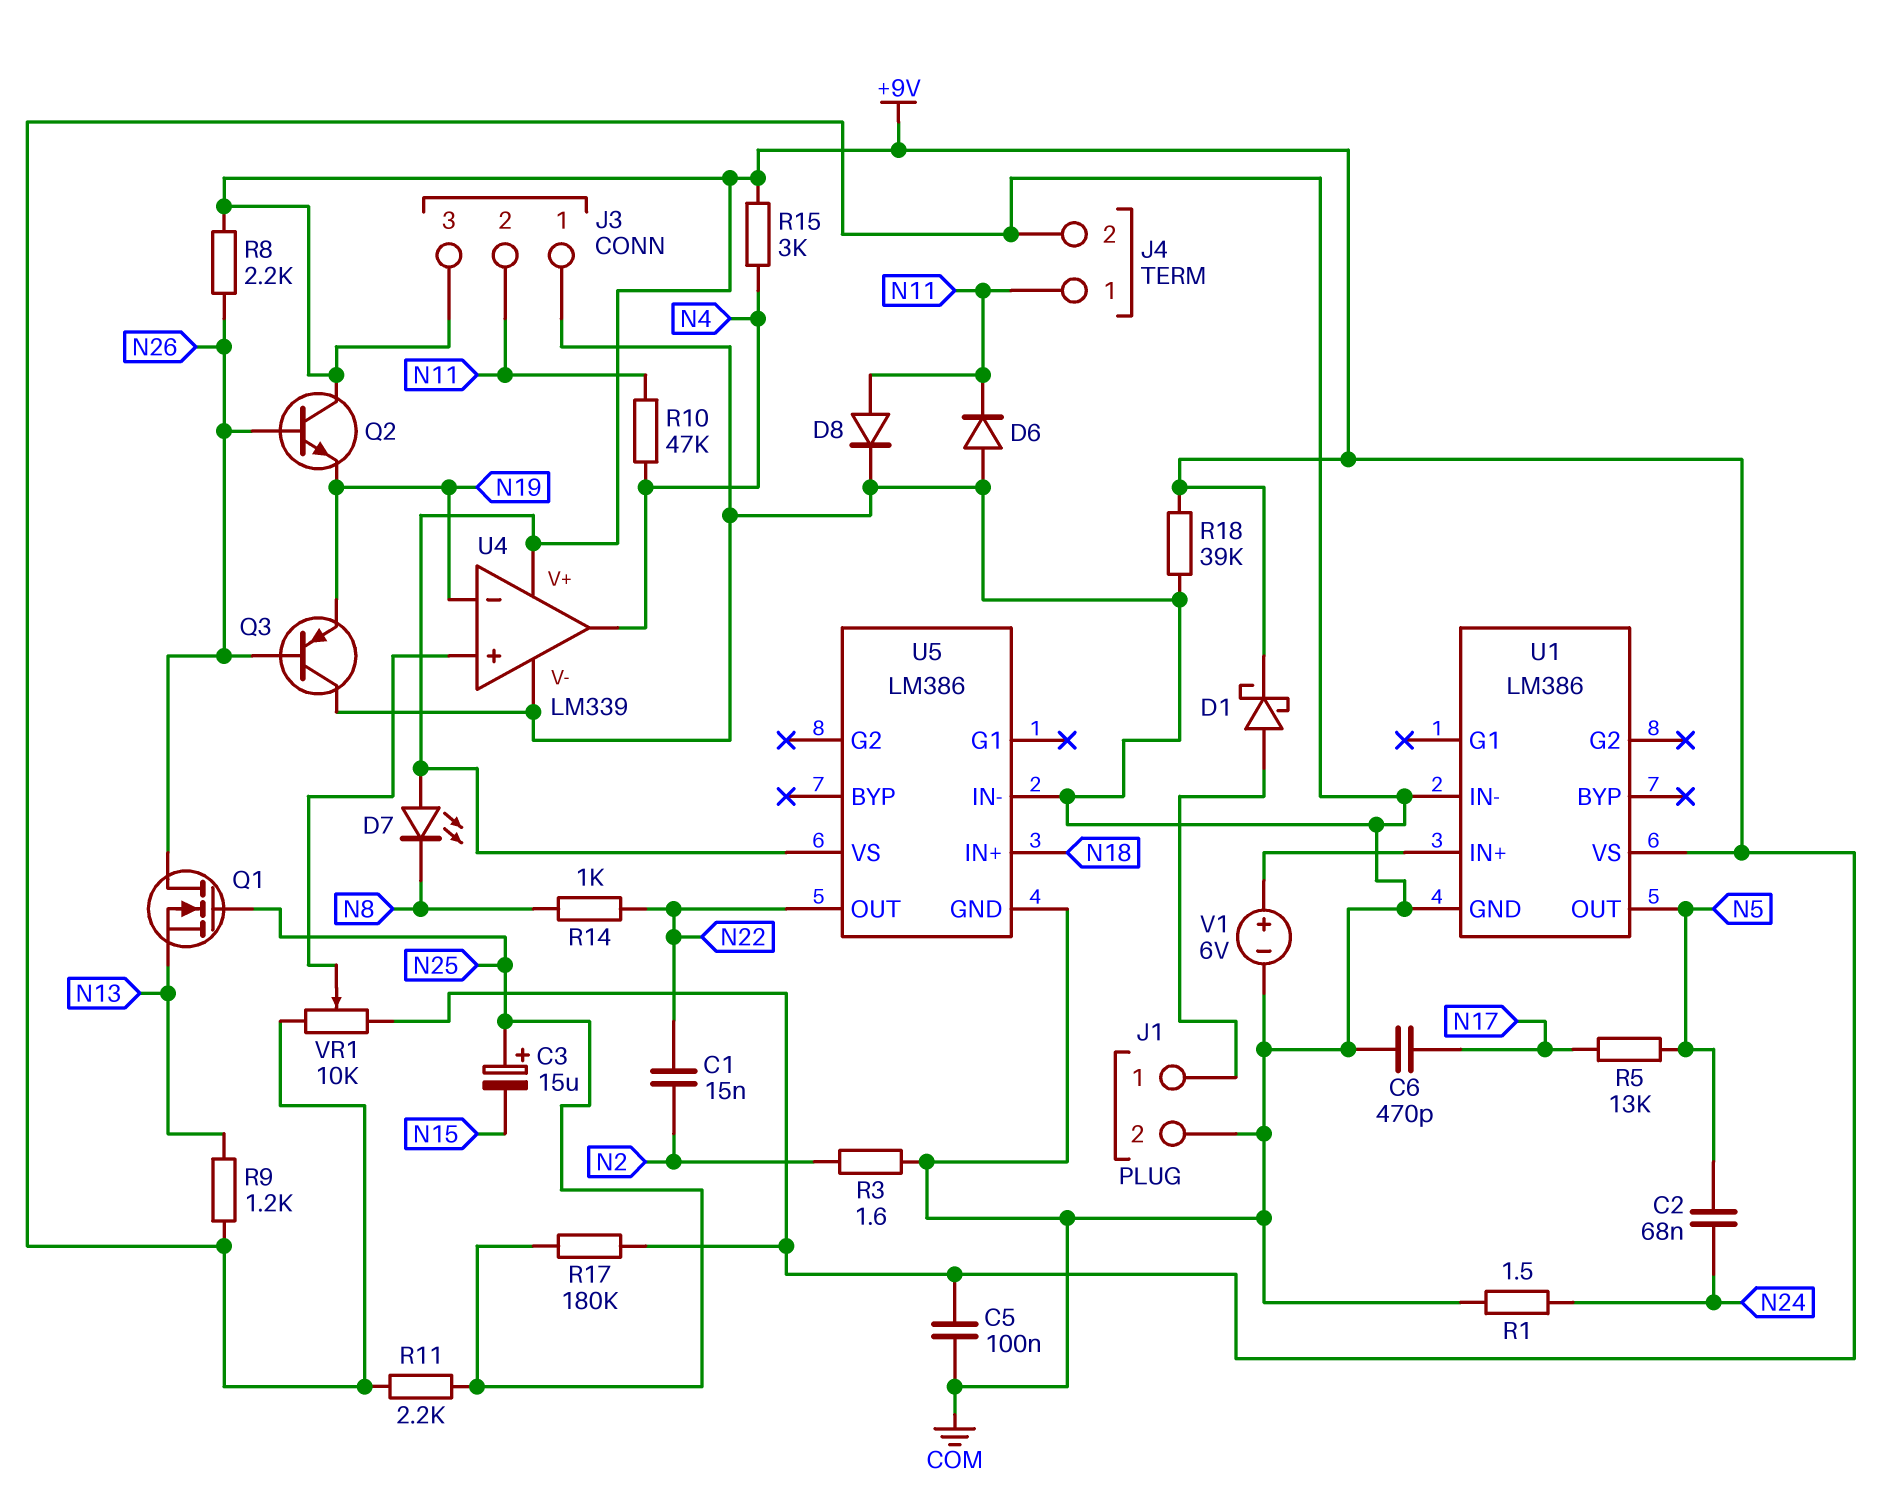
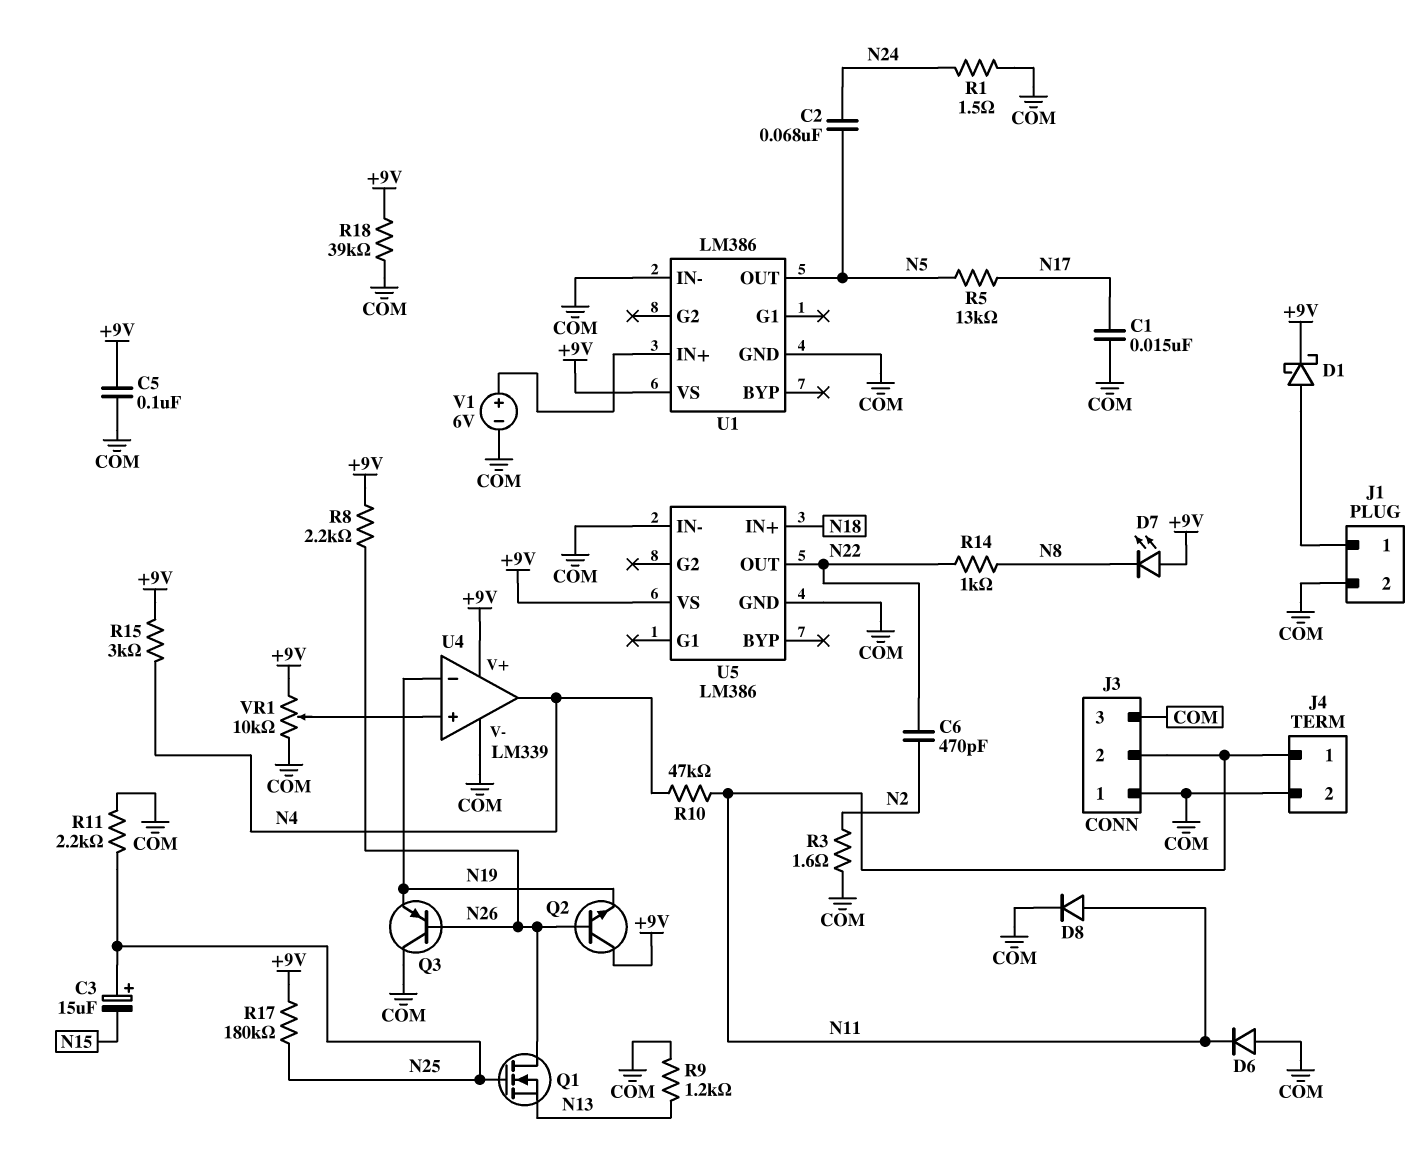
C1: 15nF (N2, N22) -> 15nF (COM, N17)
C6: 470pF (COM, N17) -> 470pF (N2, N22)
J3 pin 3: +9V -> COM

